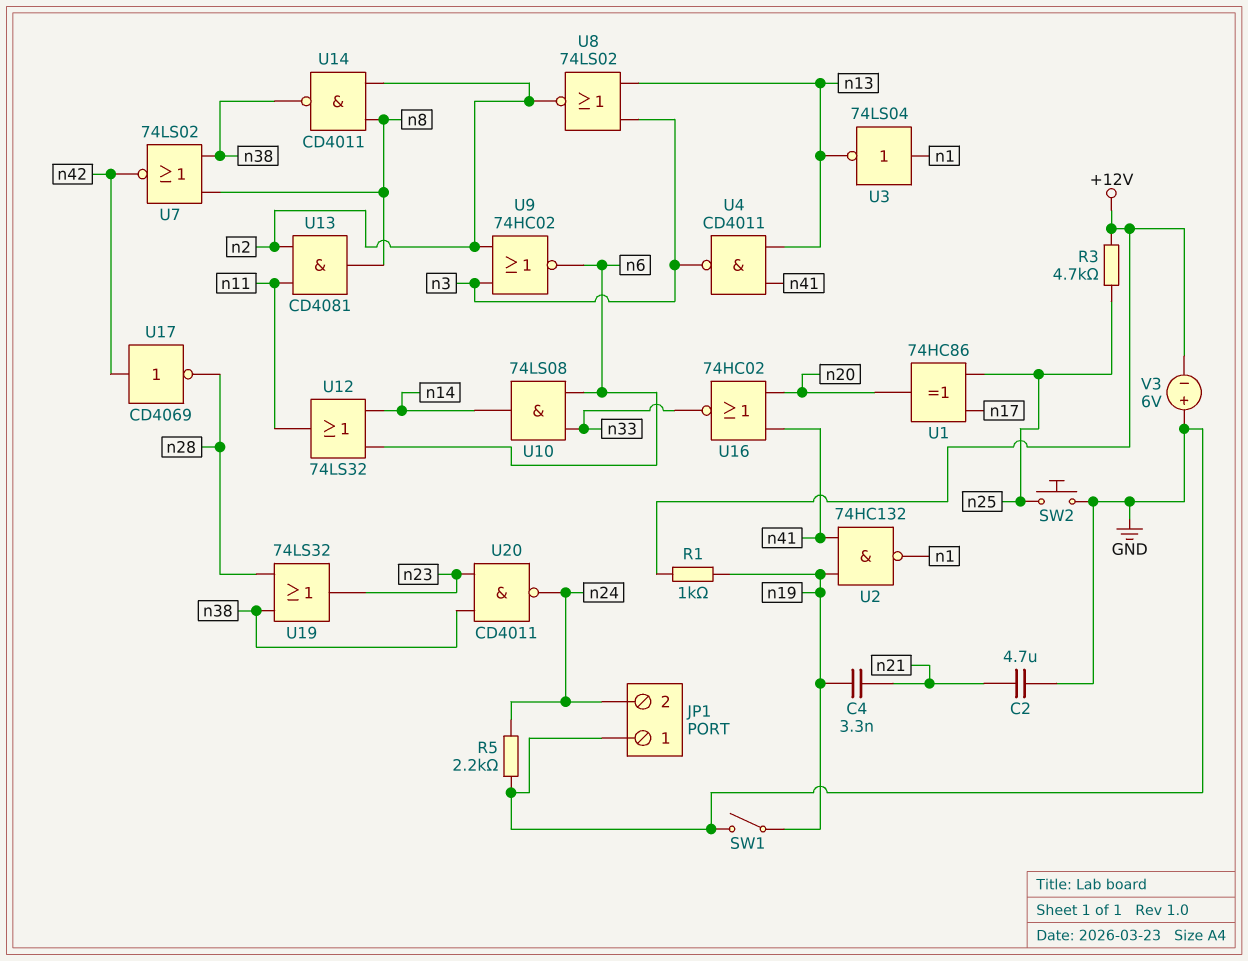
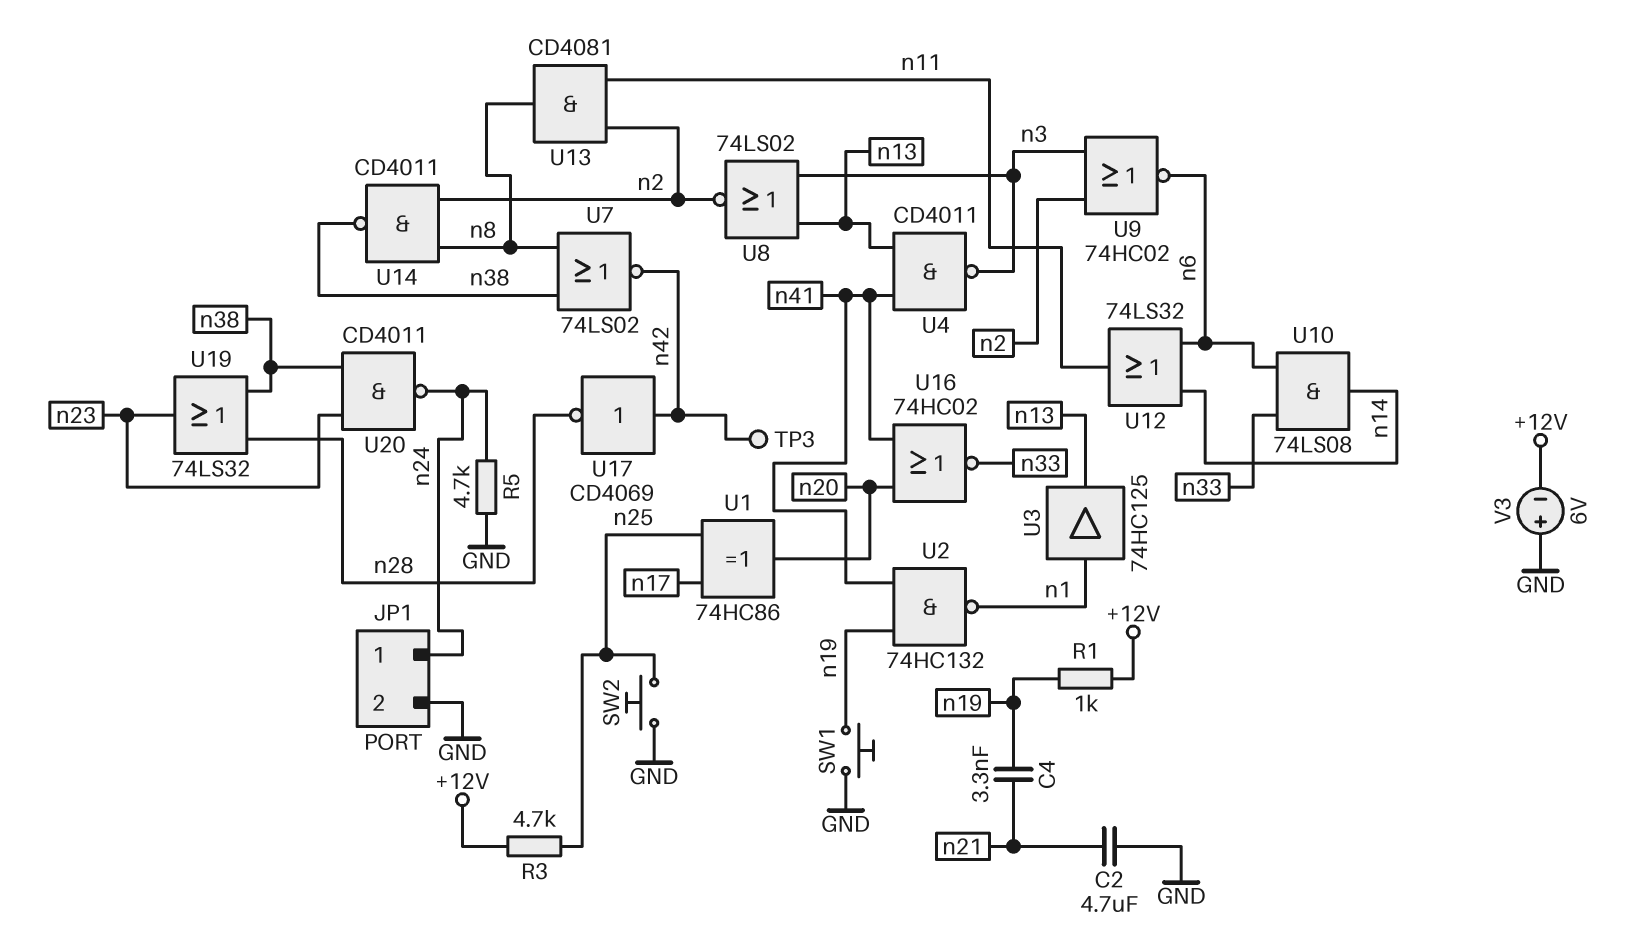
JP1 pin 1: GND -> n24
JP1 pin 2: n24 -> GND
R5: 2.2k (GND, n24) -> 4.7k (GND, n24)
SW1: switch (GND, n19) -> button (GND, n19)
TP3: none -> test point (n42)
U3: NOT 74LS04 (in n1, out n13) -> buffer 74HC125 (in n1, out n13)

